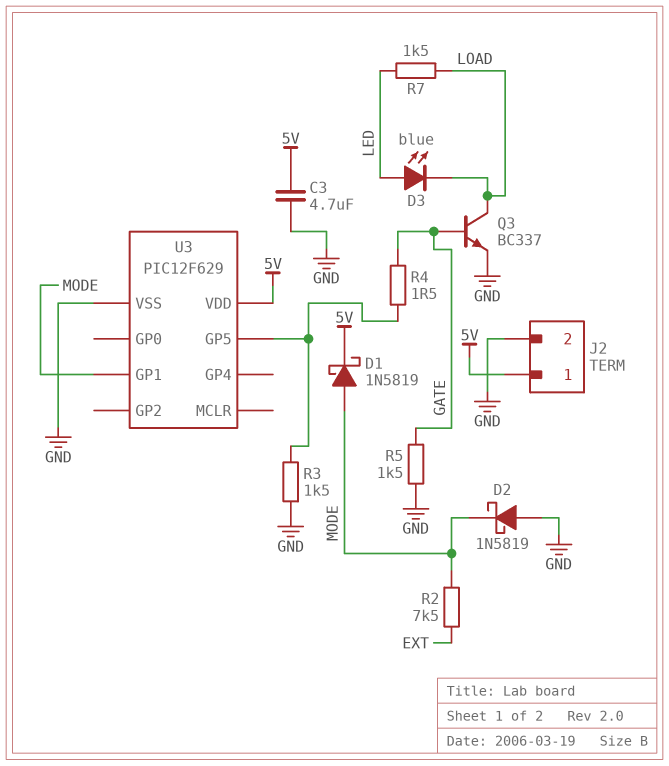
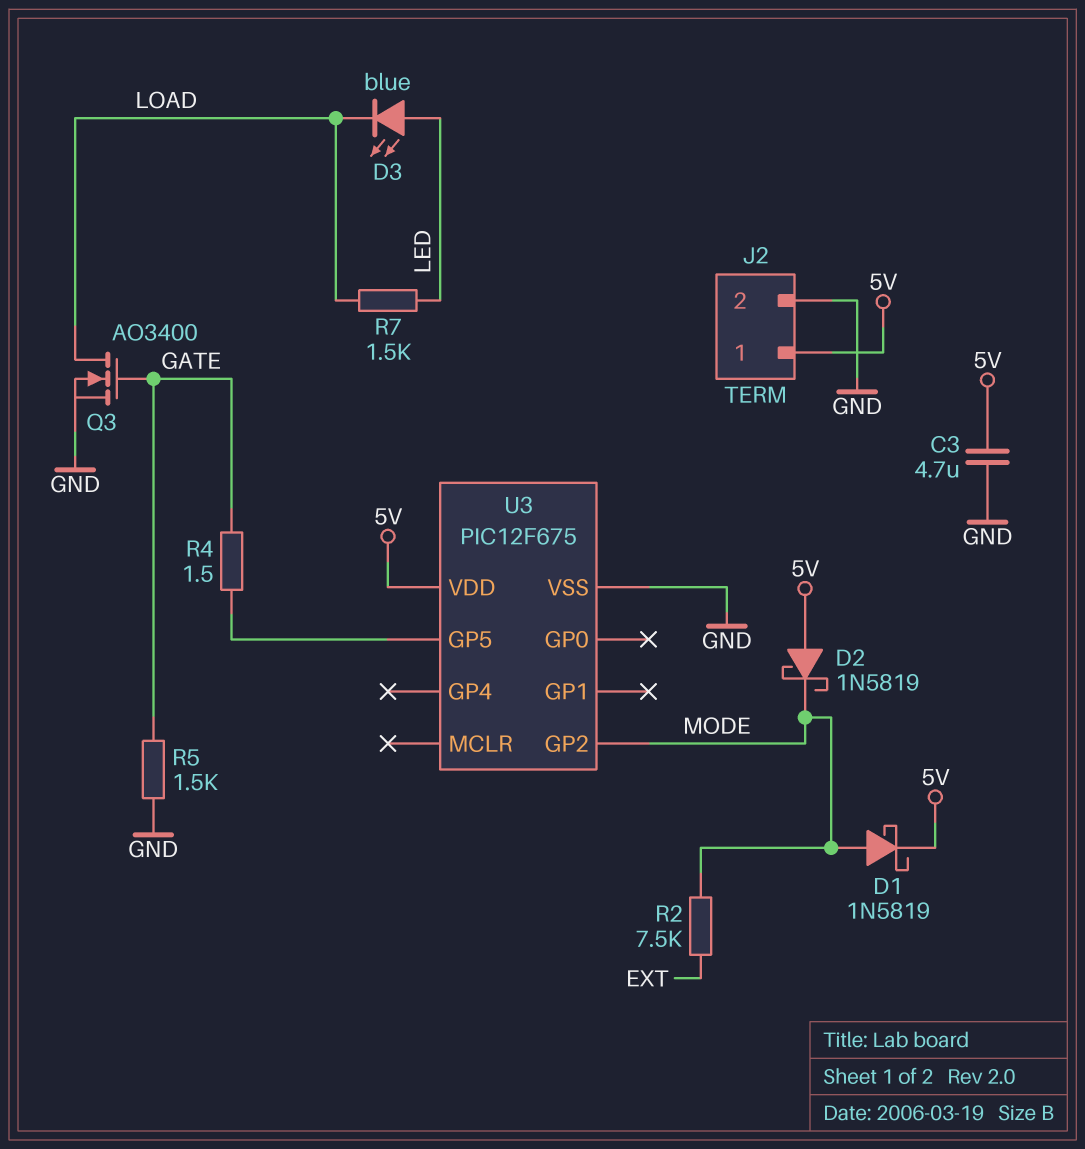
D2: schottky 1N5819 (A GND, K MODE) -> schottky 1N5819 (A 5V, K MODE)
Q3: NPN BC337 (B GATE, C LOAD, E GND) -> NMOS AO3400 (G GATE, D LOAD, S GND)
R3: 1.5k (GND, U3/GP5) -> none
U3: PIC12F629 -> PIC12F675
U3 pin GP1: MODE -> none
U3 pin GP2: none -> MODE

